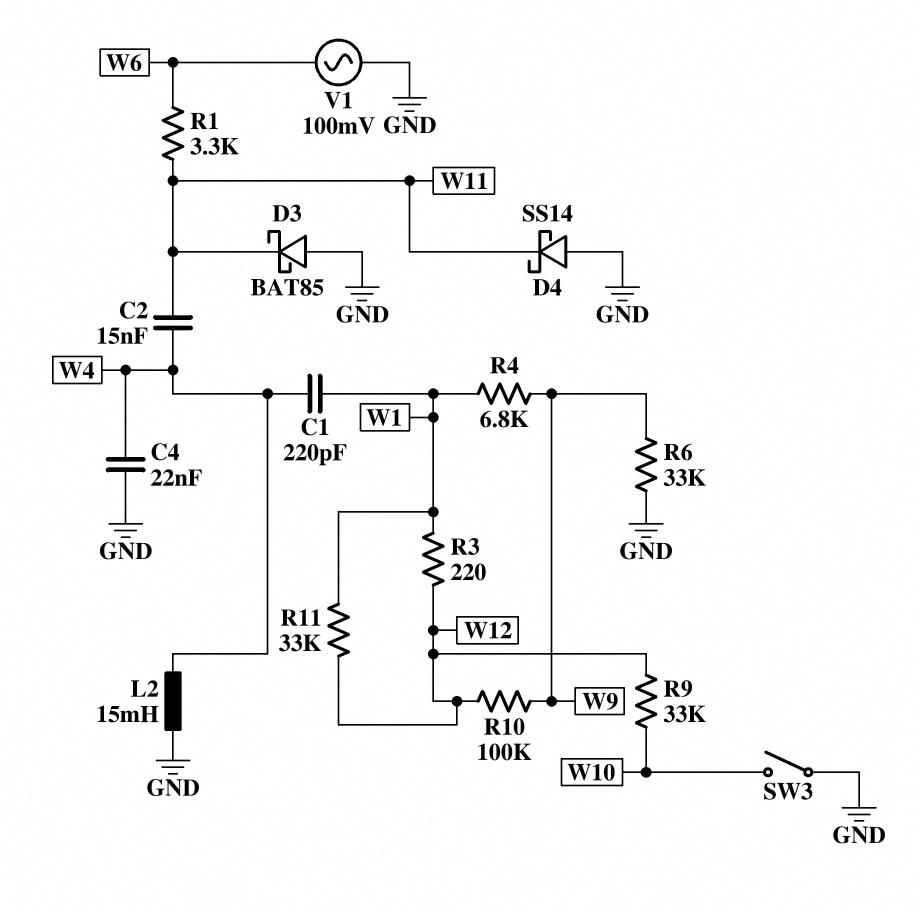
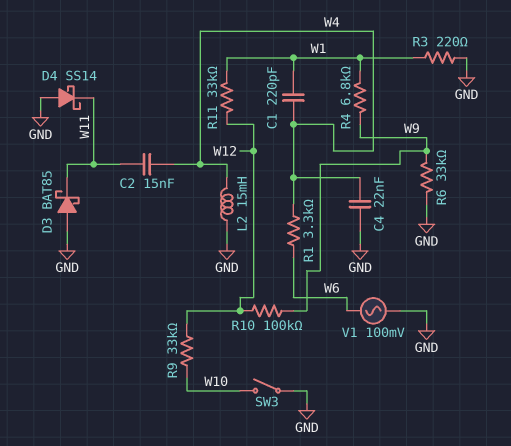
R1: 3.3k (W6, W11) -> 3.3k (W4, W6)
R3: 220 (W1, W12) -> 220 (GND, W1)

